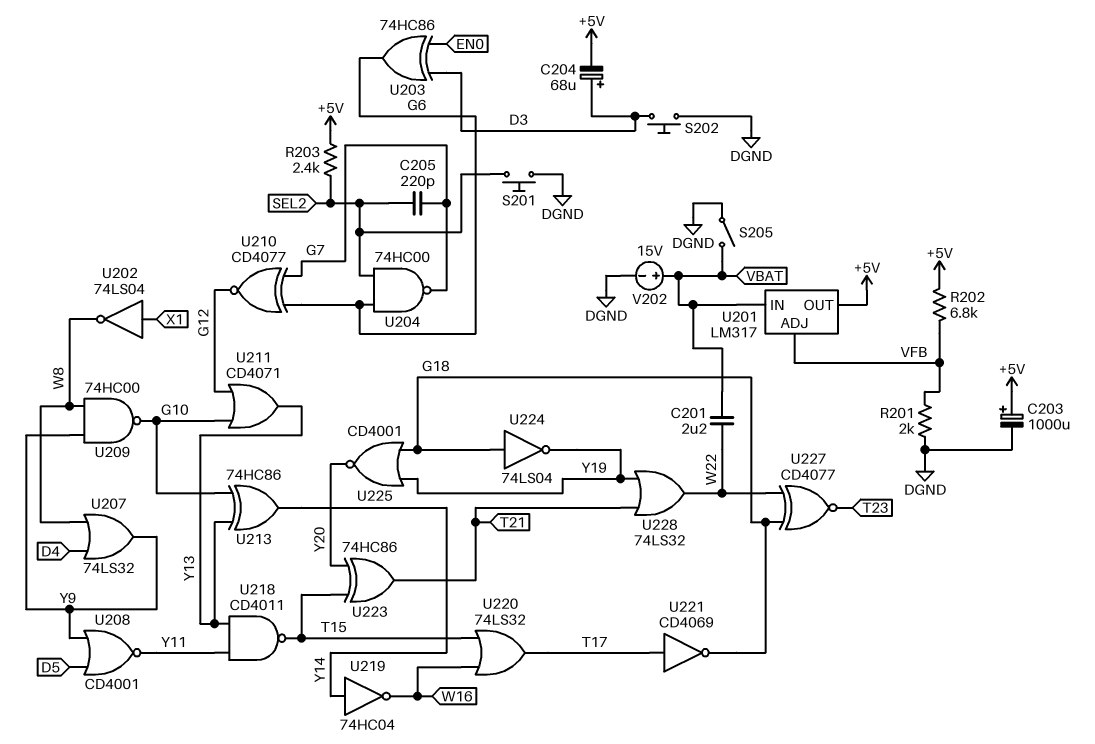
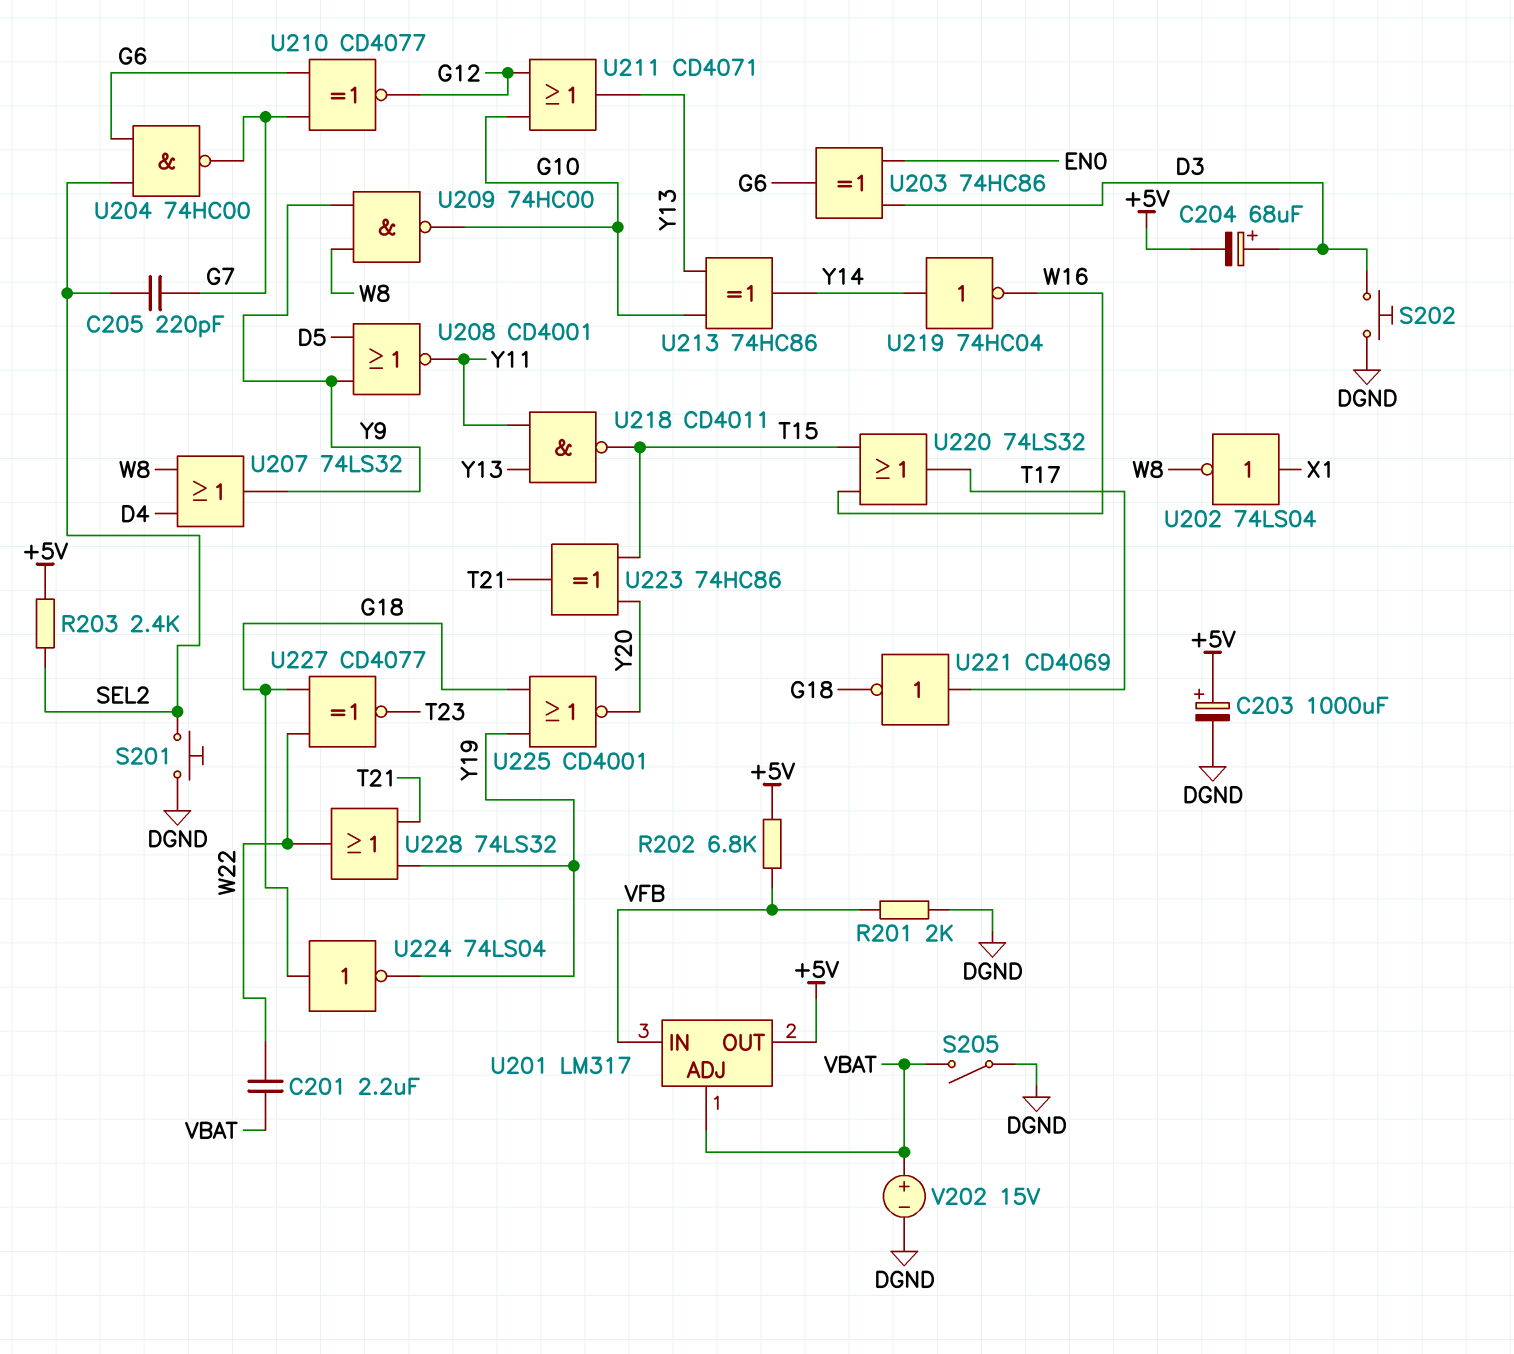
U201 pin ADJ: VFB -> VBAT
U201 pin IN: VBAT -> VFB

